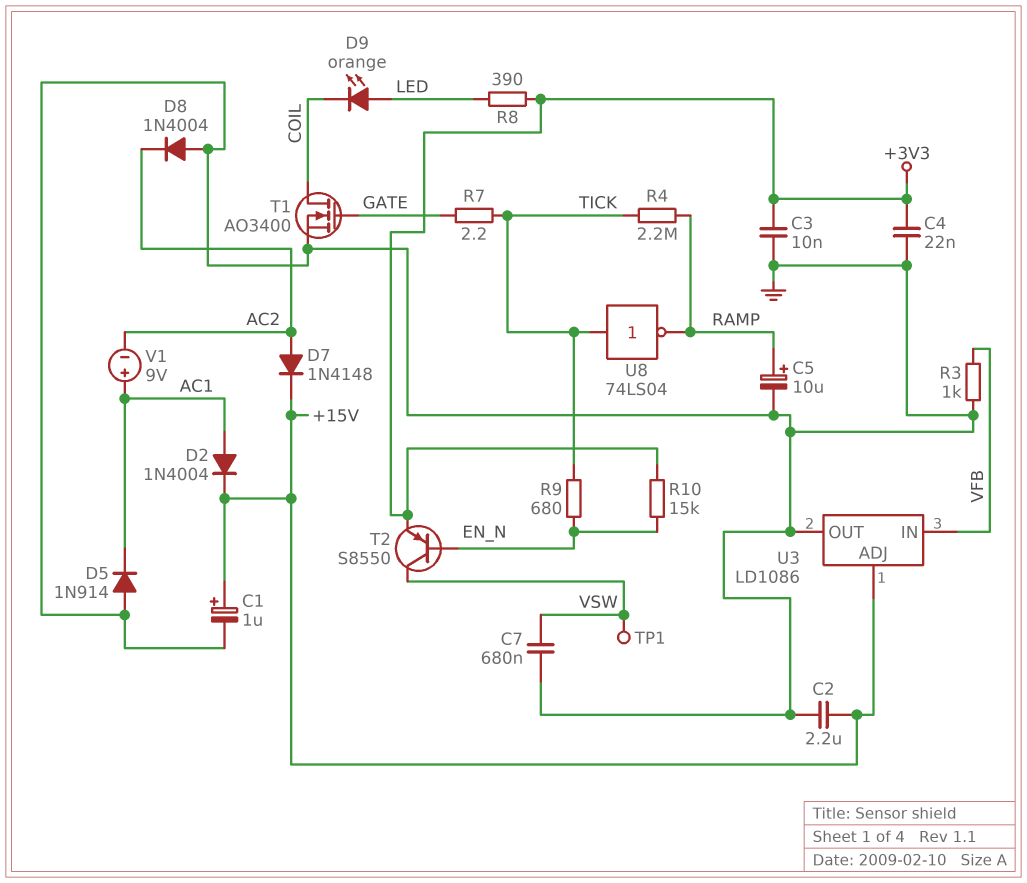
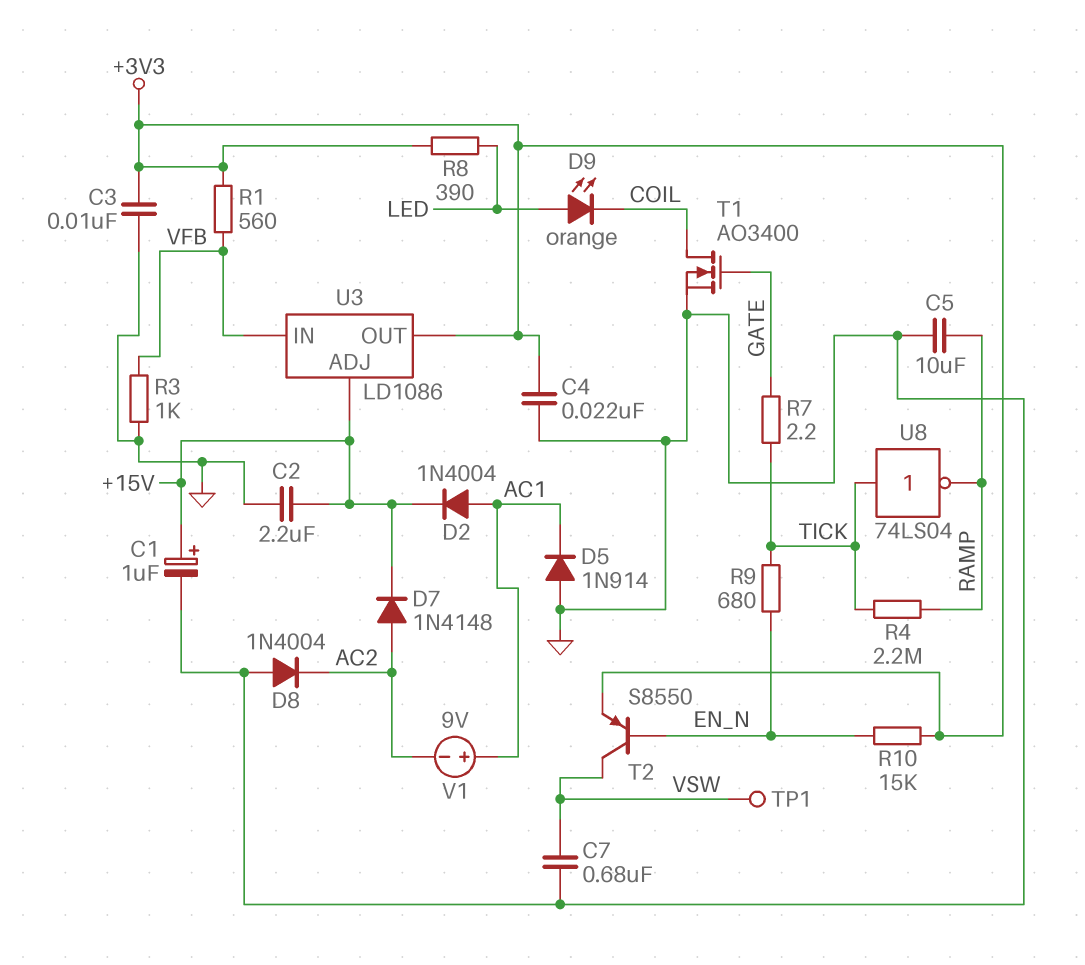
C5: 10uF (plus RAMP, minus GND) -> 10uF (GND, RAMP)
R1: none -> 560 (+3V3, VFB)
U3 pin OUT: GND -> +3V3

